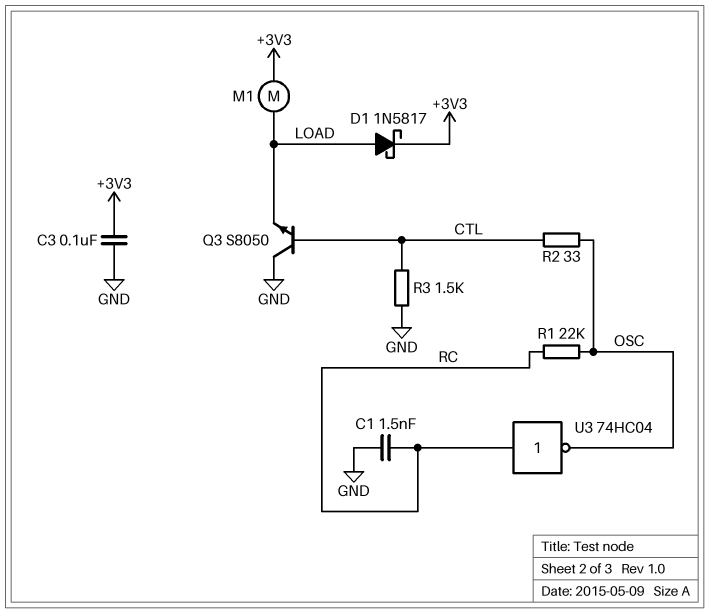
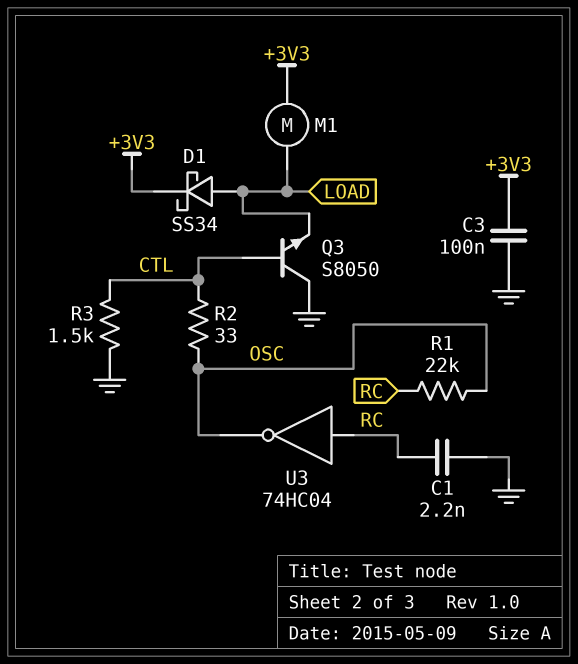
C1: 1.5nF (GND, RC) -> 2.2nF (GND, RC)
D1: schottky 1N5817 (A LOAD, K +3V3) -> schottky SS34 (A LOAD, K +3V3)

